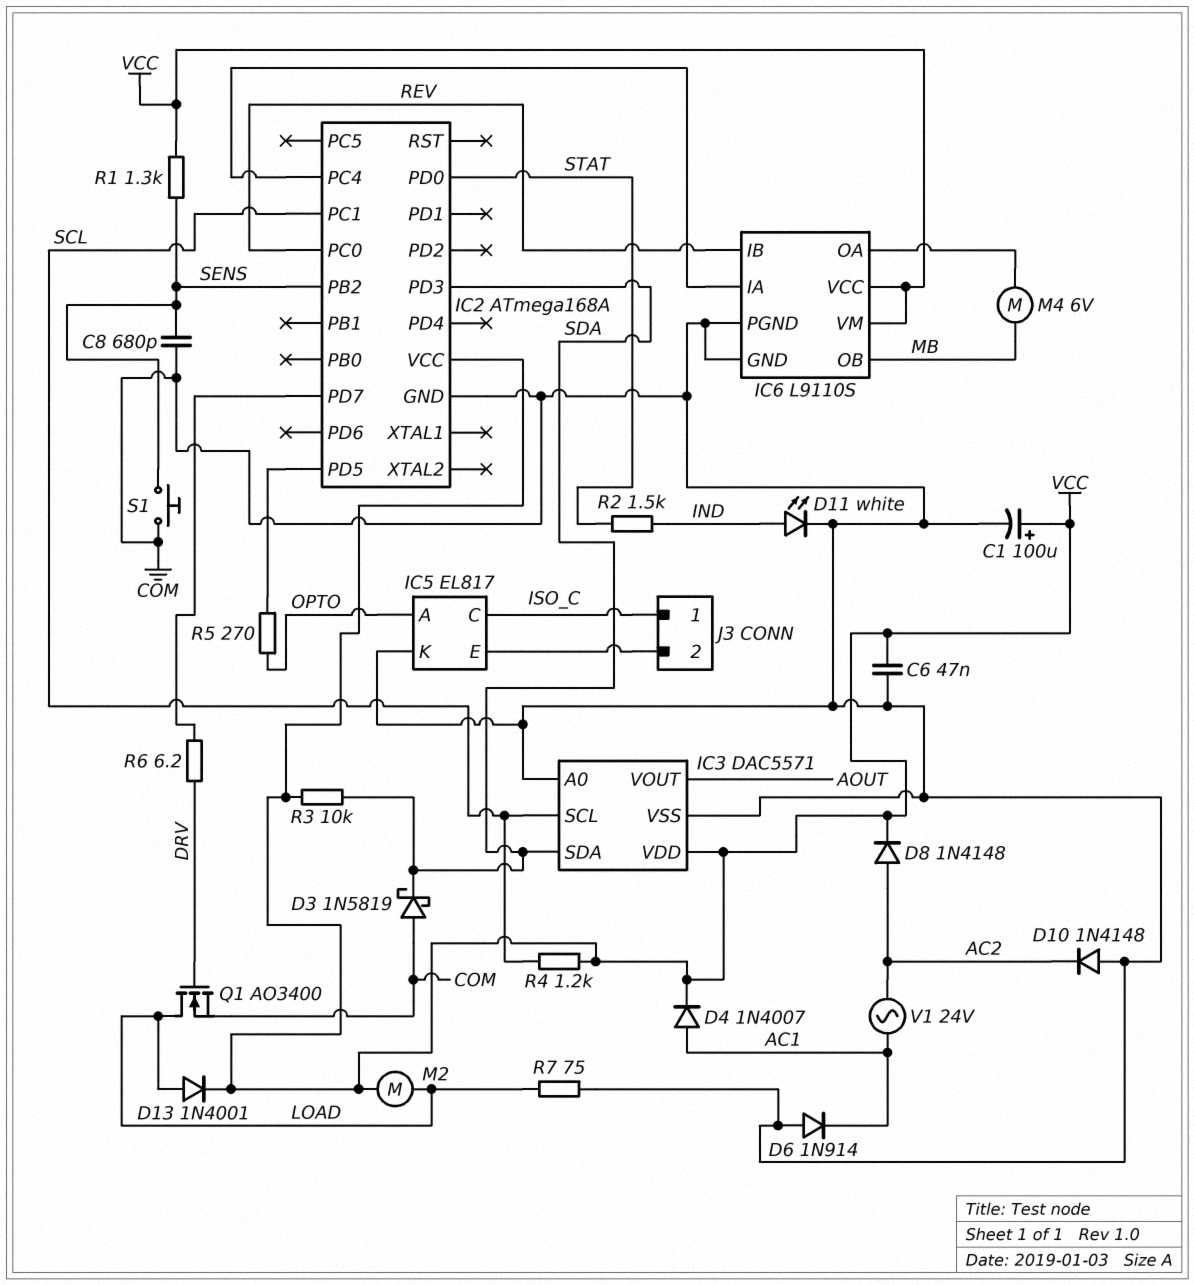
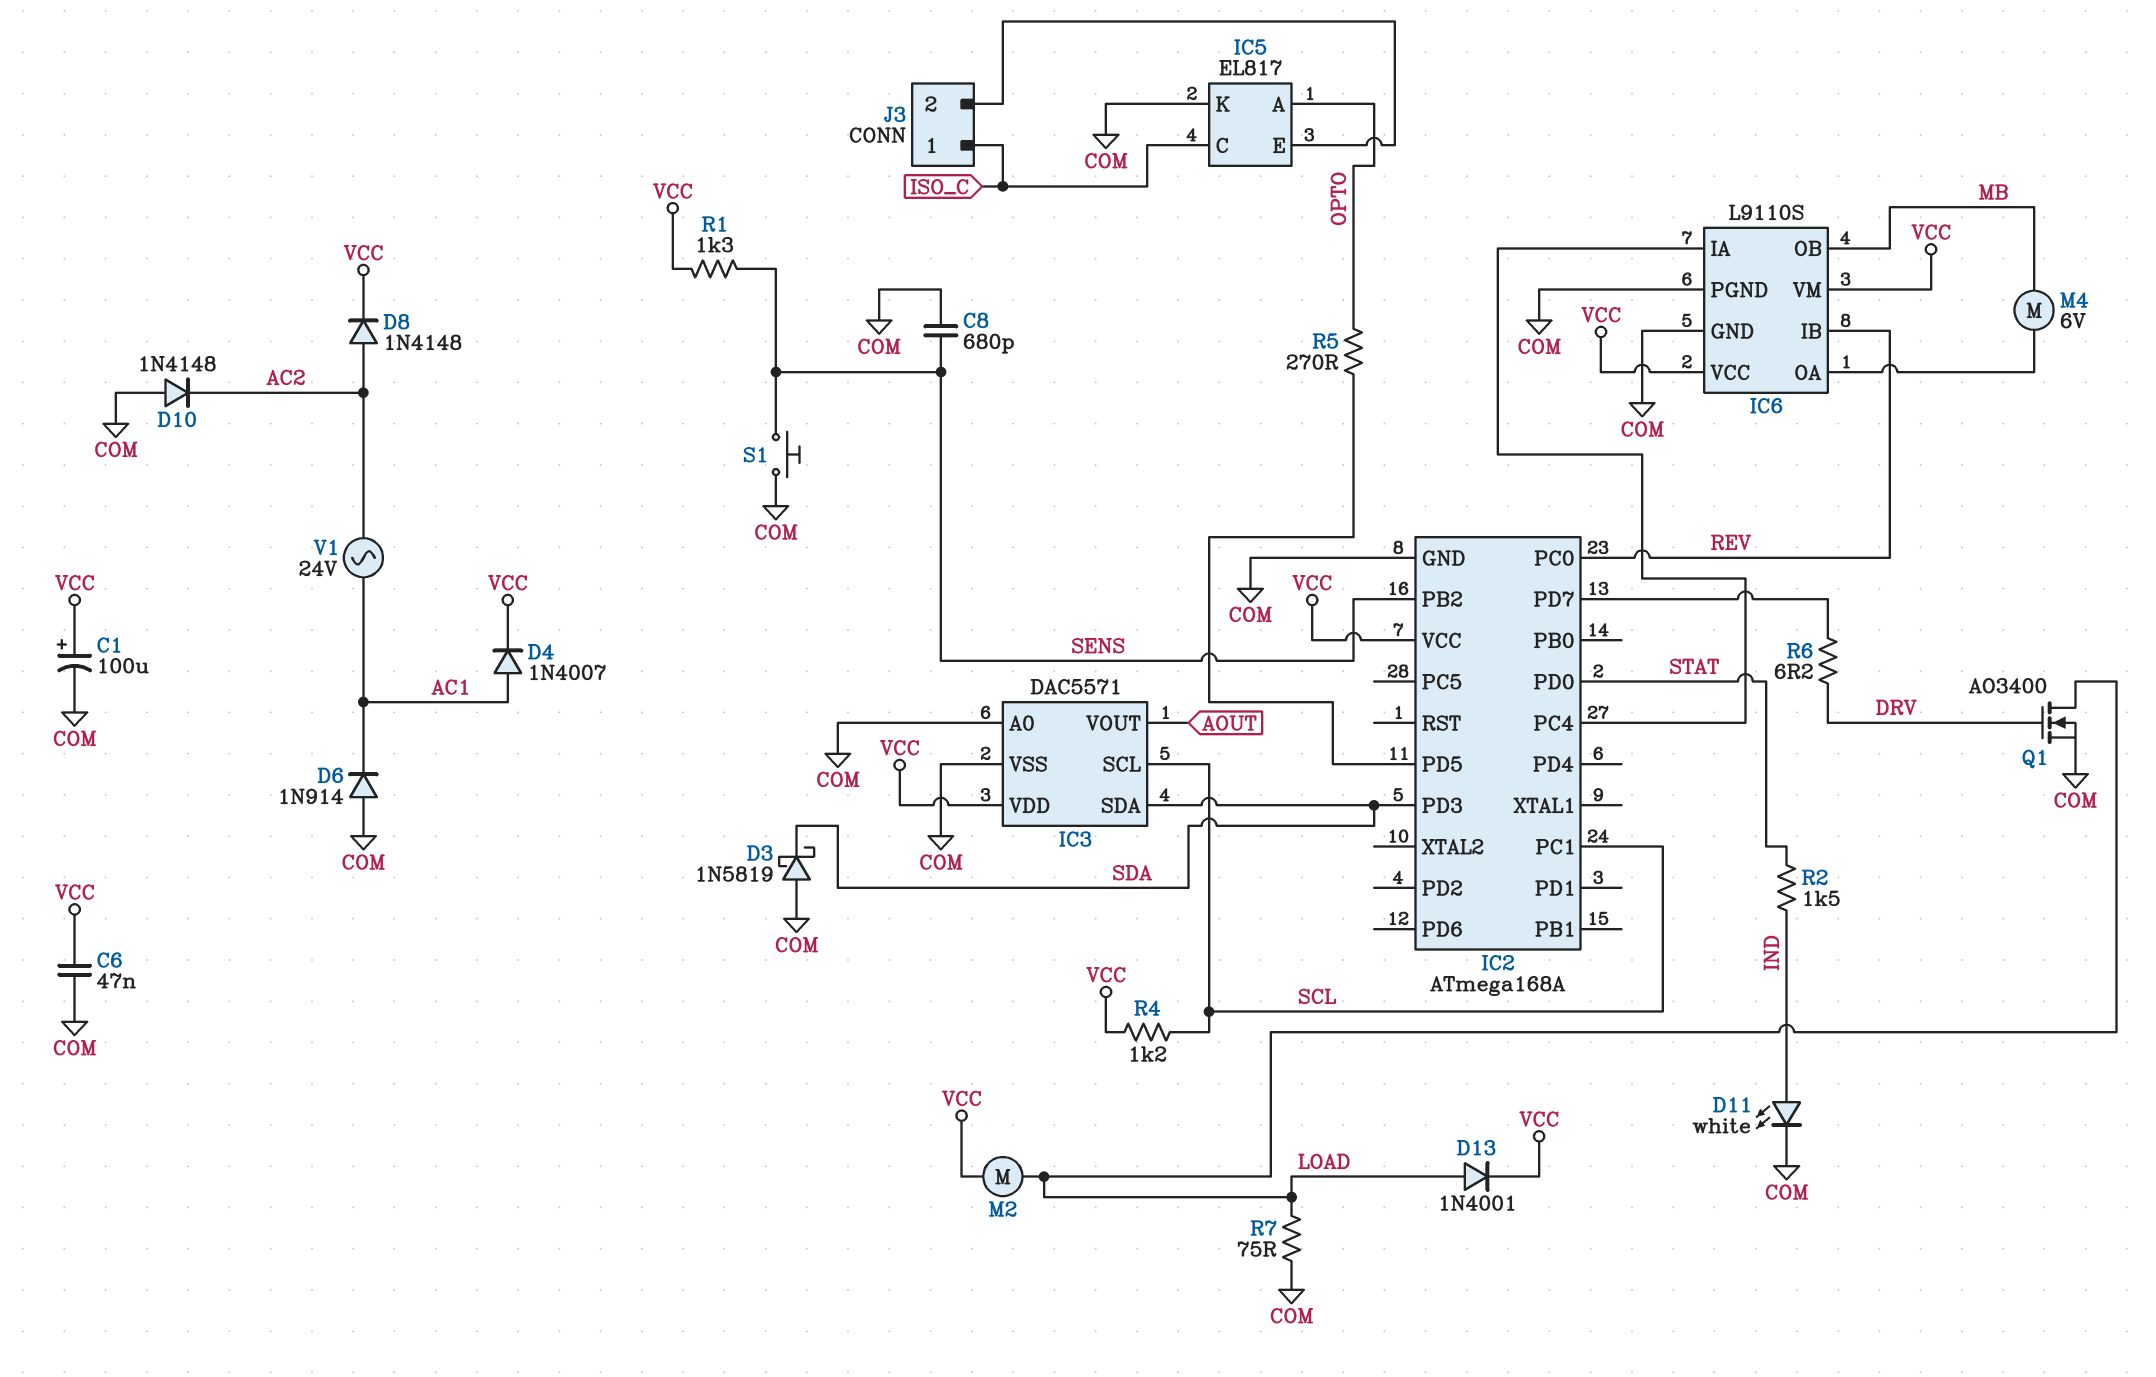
R3: 10k (SDA, VCC) -> none

